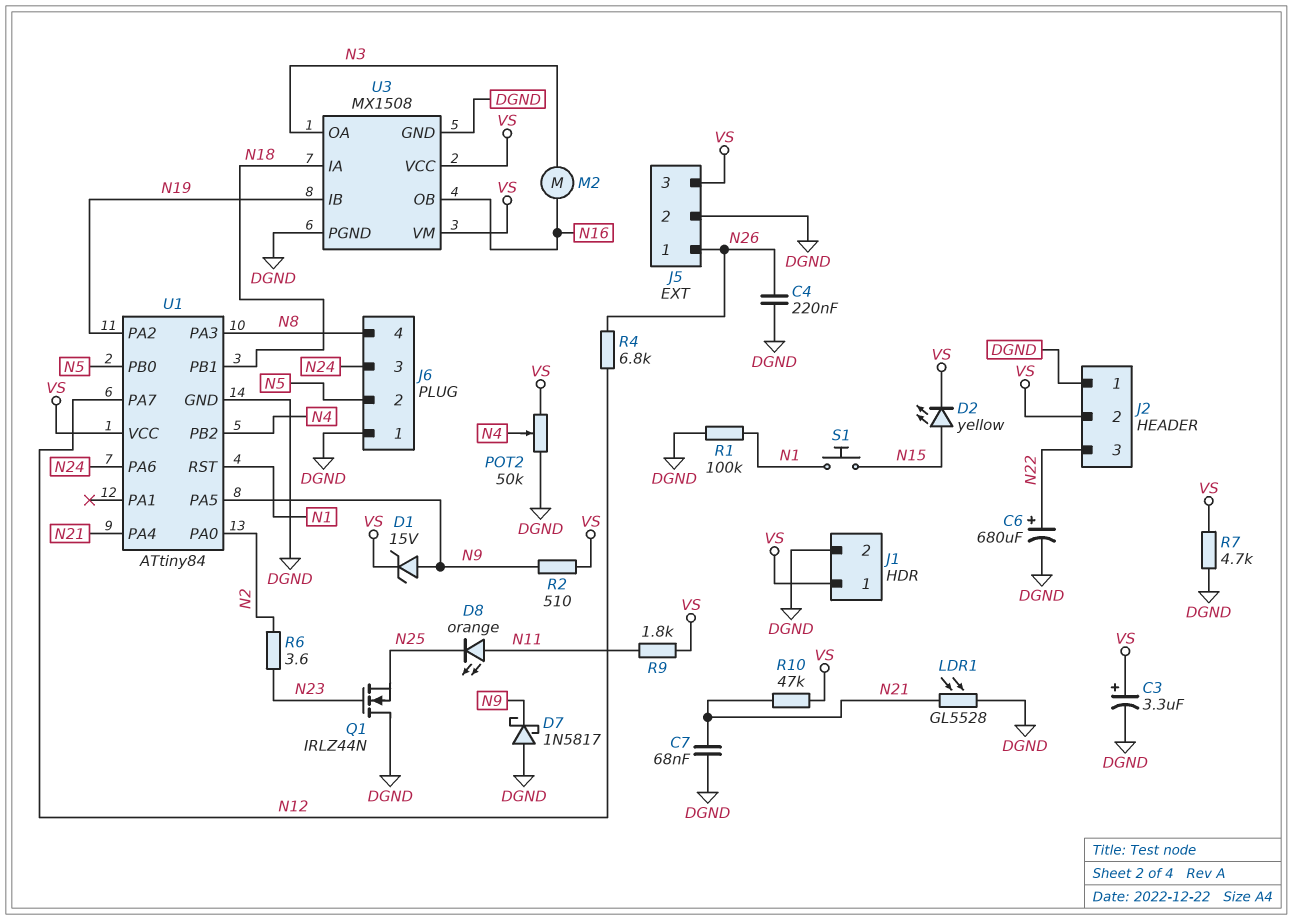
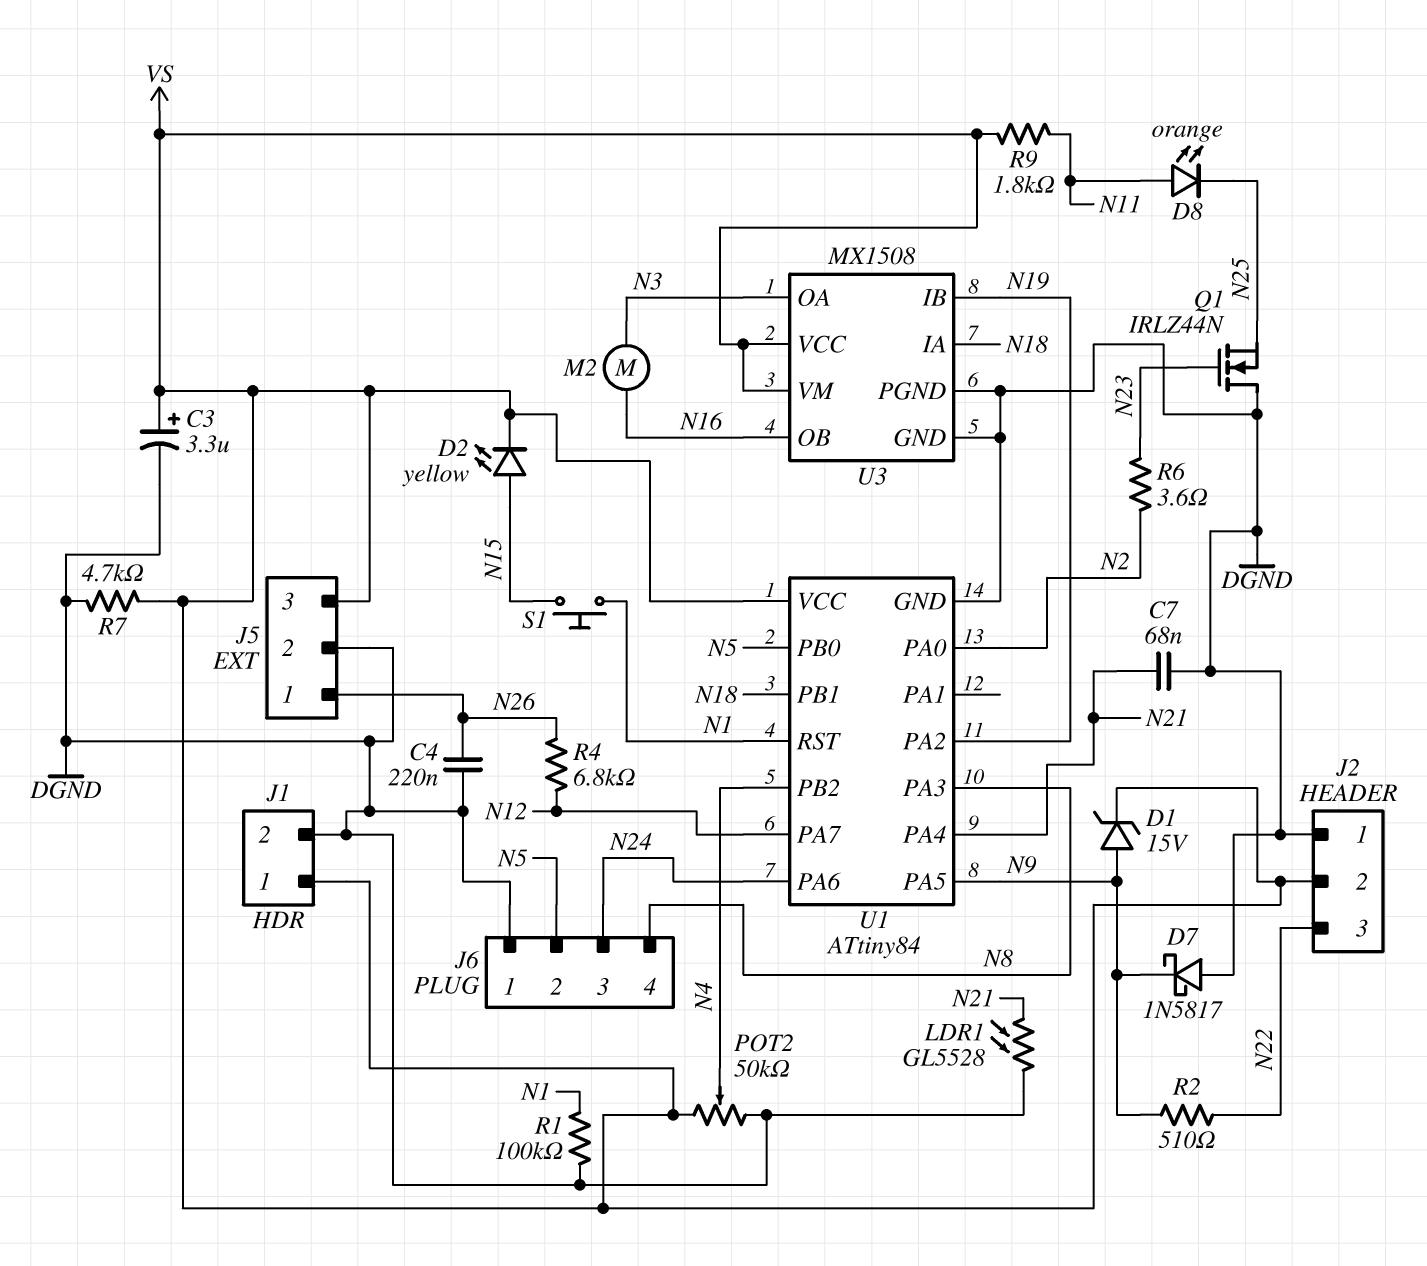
C6: 680uF (plus N22, minus DGND) -> none
R2: 510 (N9, VS) -> 510 (N9, N22)
R10: 47k (N21, VS) -> none

